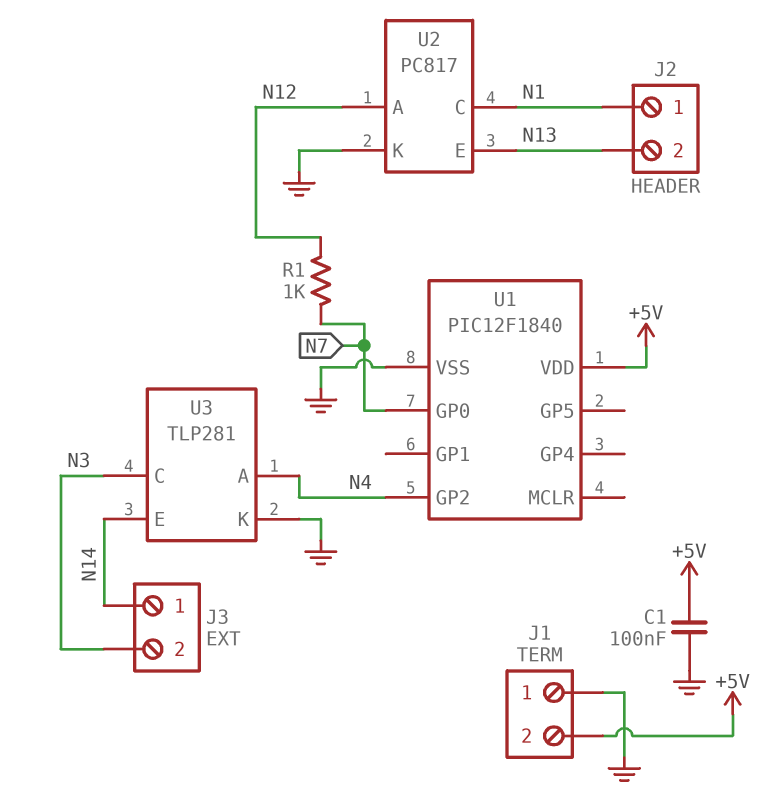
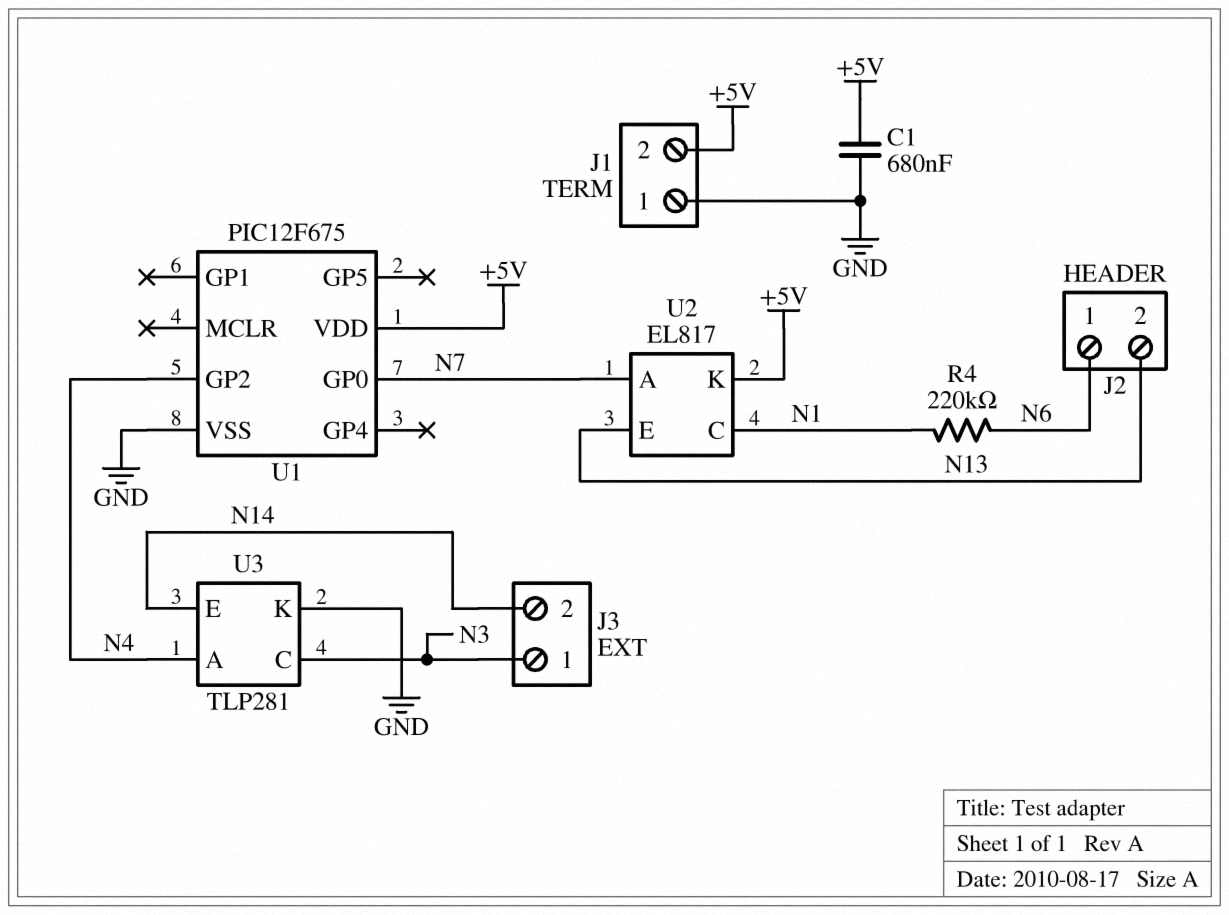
C1: 100nF (+5V, GND) -> 680nF (+5V, GND)
J2 pin 1: N1 -> N6
J3 pin 1: N14 -> N3
J3 pin 2: N3 -> N14
R1: 1k (N7, N12) -> none
R4: none -> 220k (N1, N6)
U1: PIC12F1840 -> PIC12F675
U2: PC817 -> EL817
U2 pin A: N12 -> N7
U2 pin K: GND -> +5V

